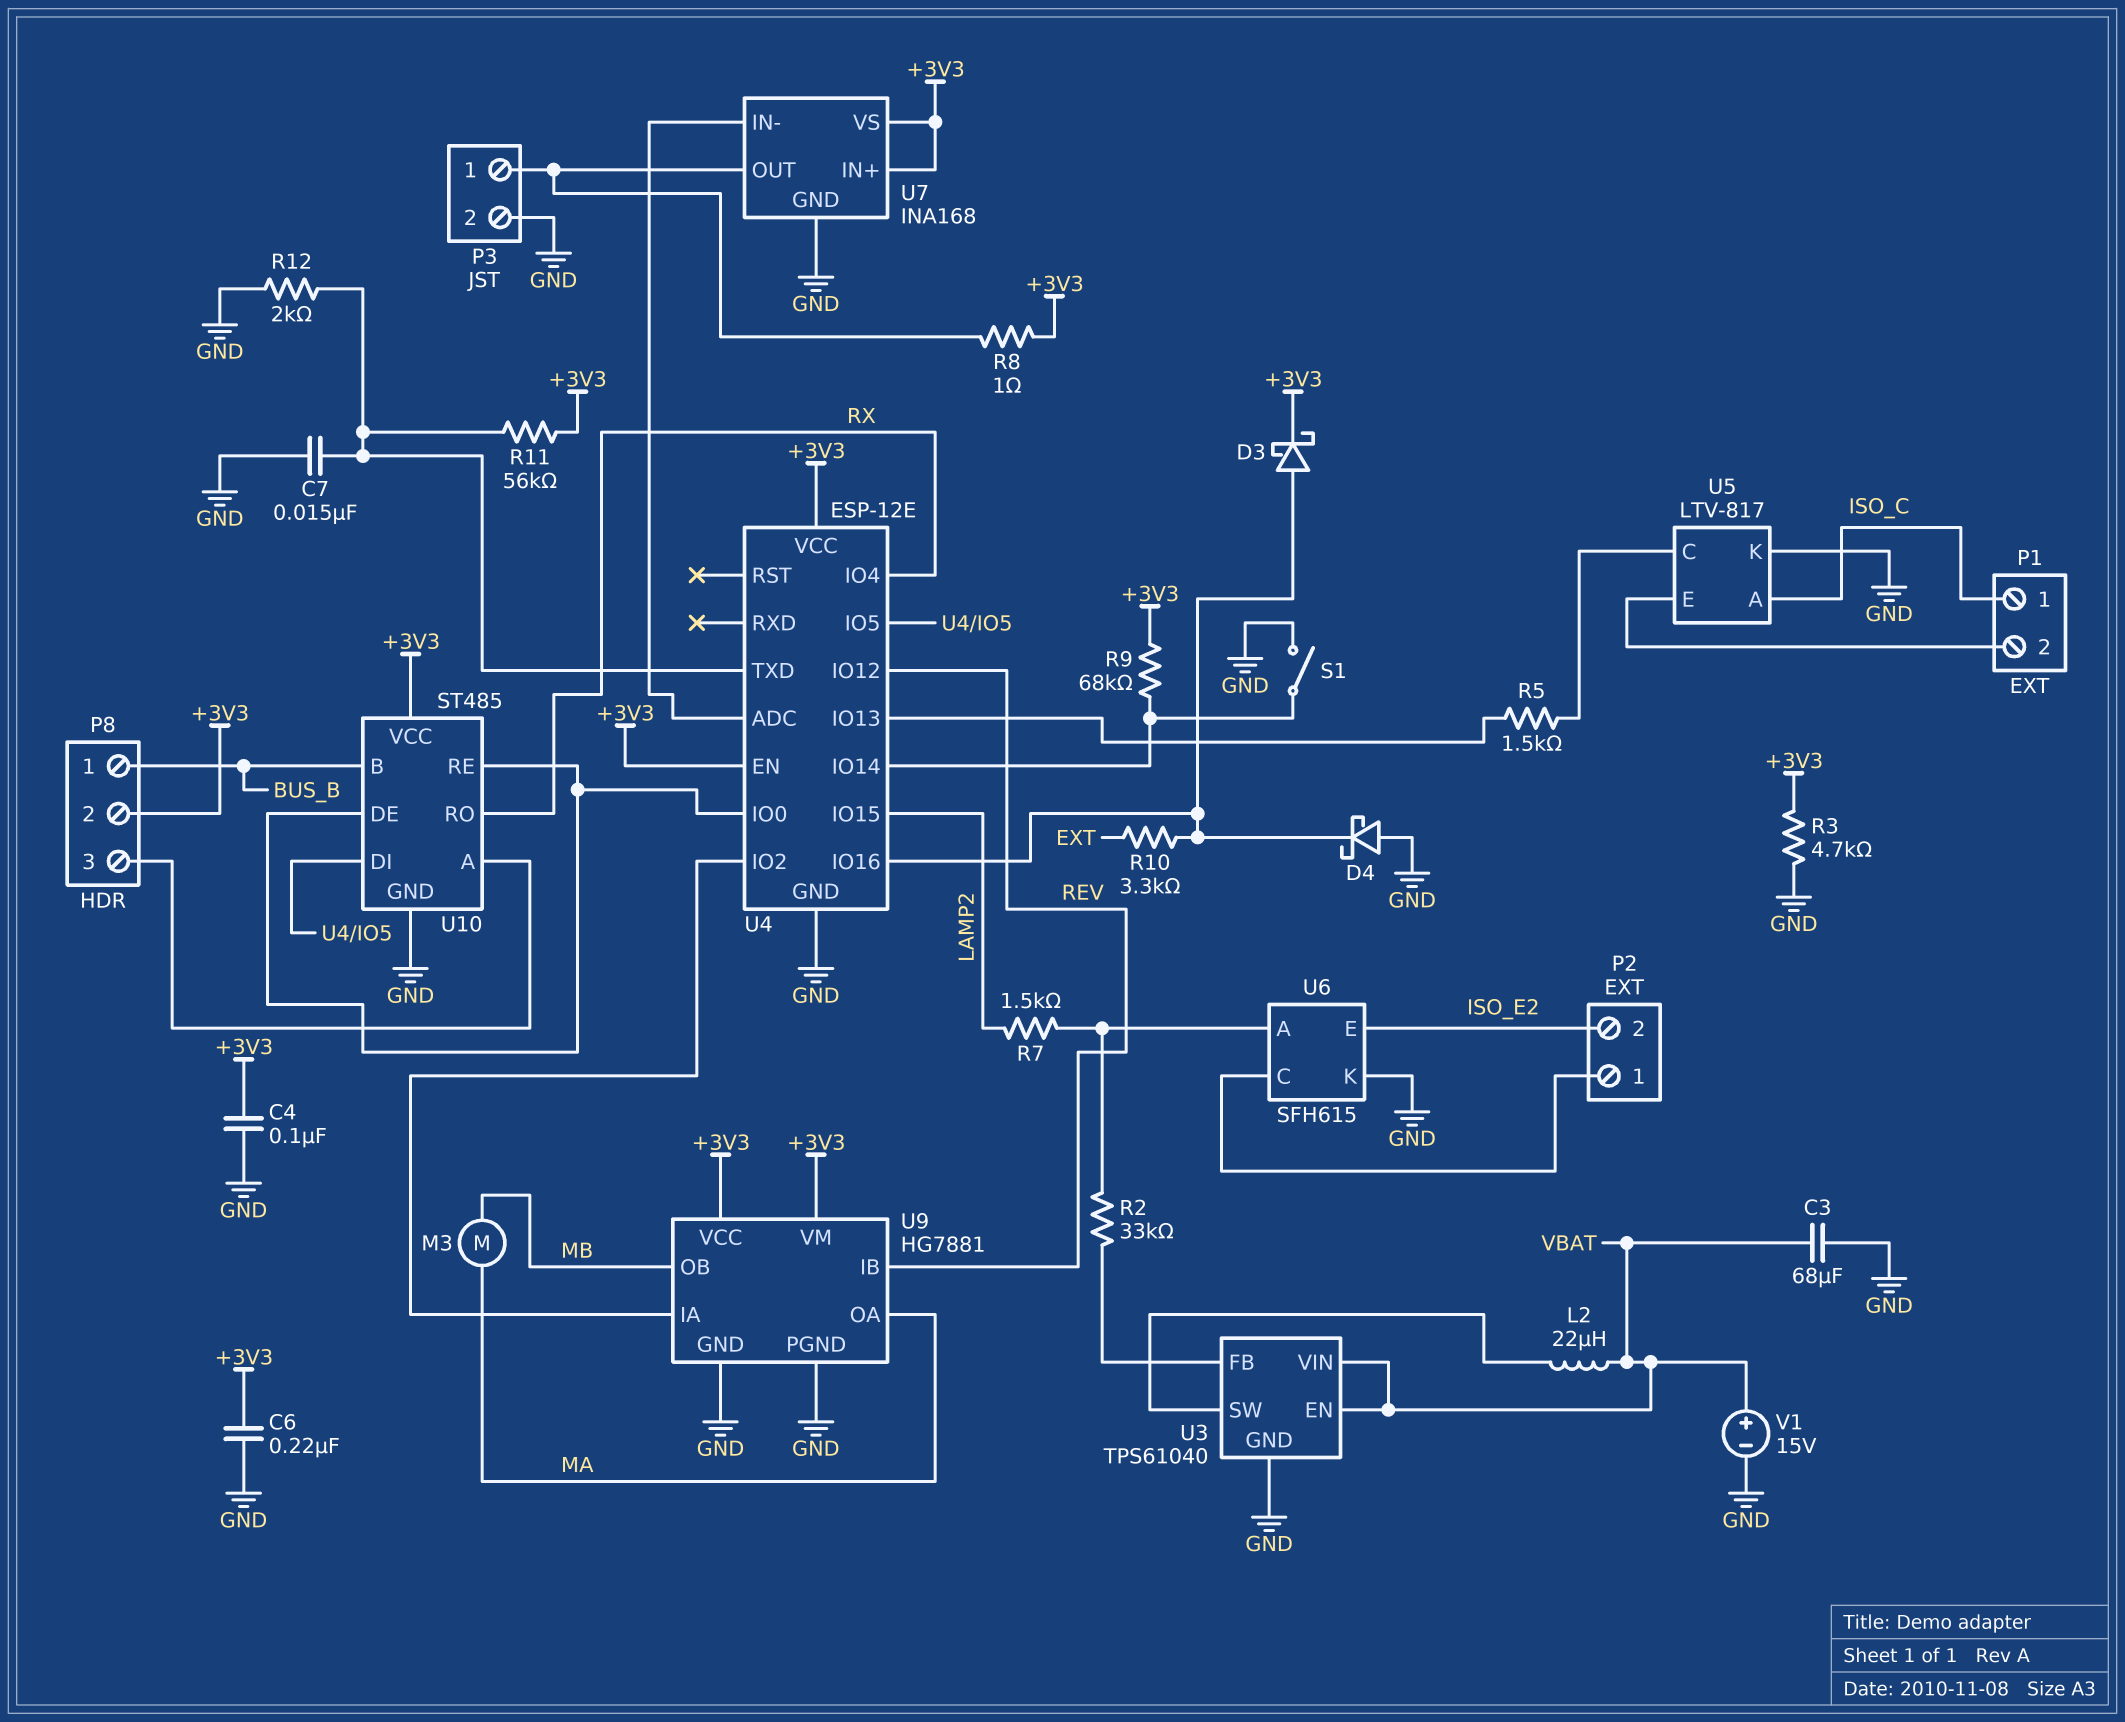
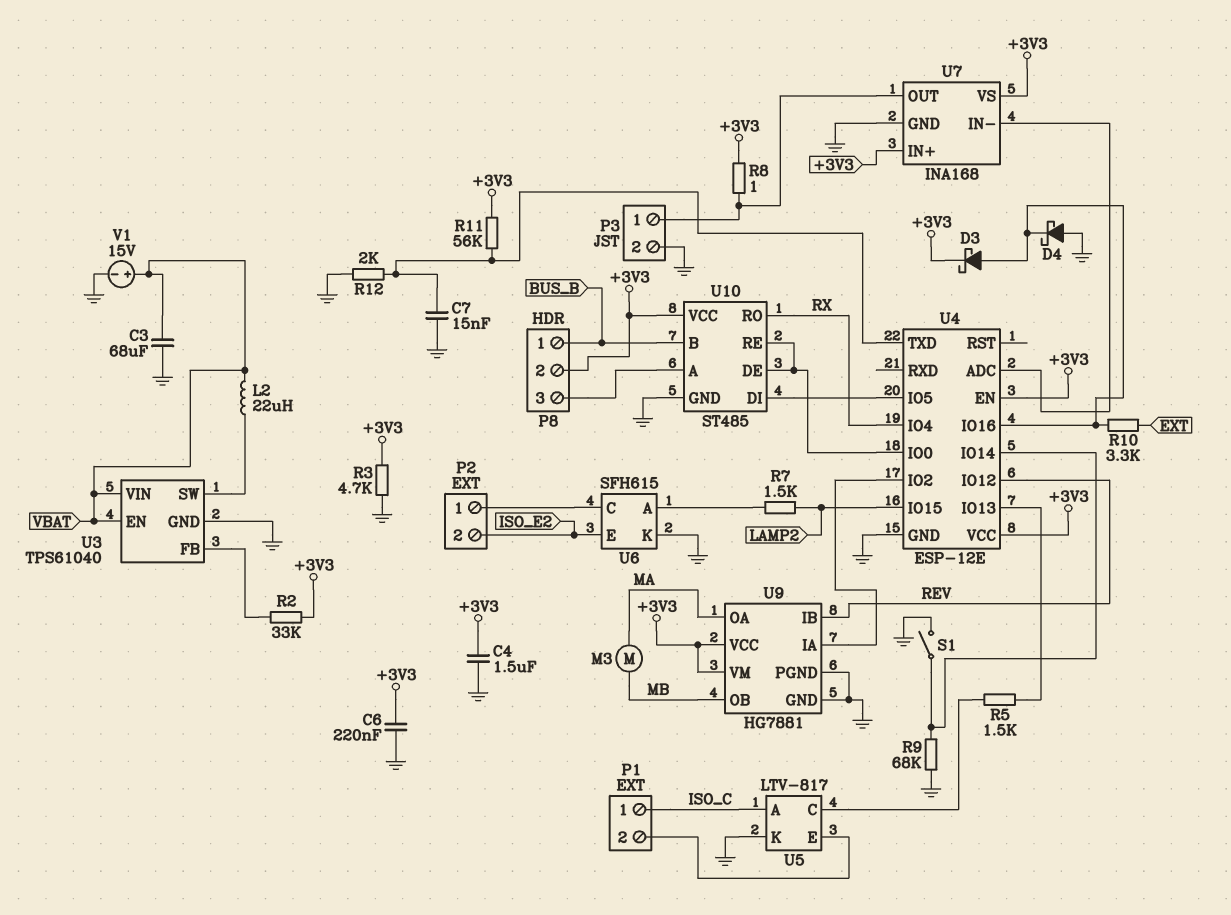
C4: 100nF (+3V3, GND) -> 1.5uF (+3V3, GND)
R2: 33k (U3/FB, U6/A) -> 33k (+3V3, U3/FB)
R9: 68k (+3V3, U4/IO14) -> 68k (GND, U4/IO14)

